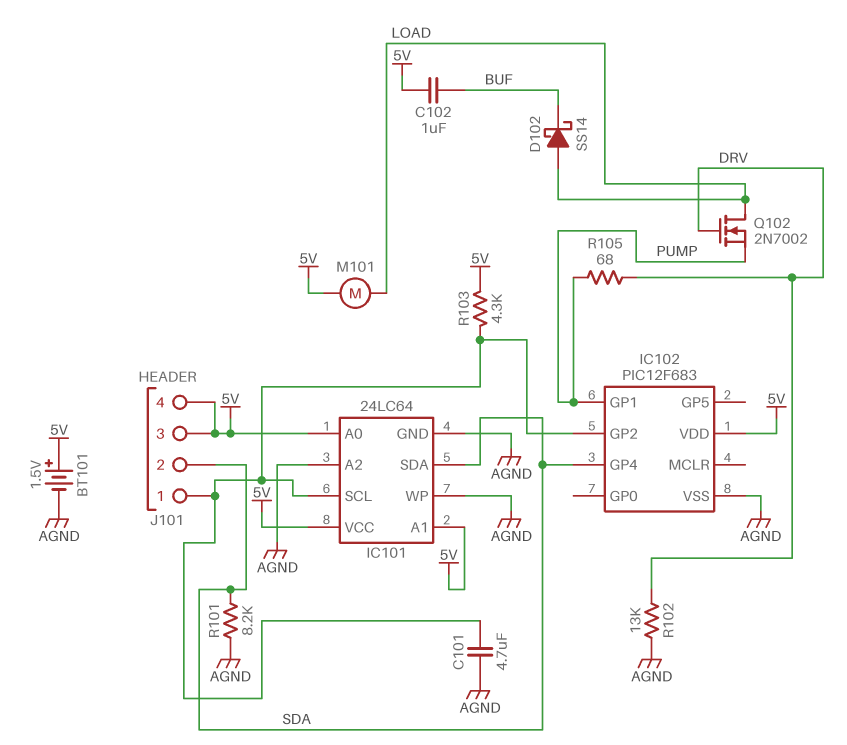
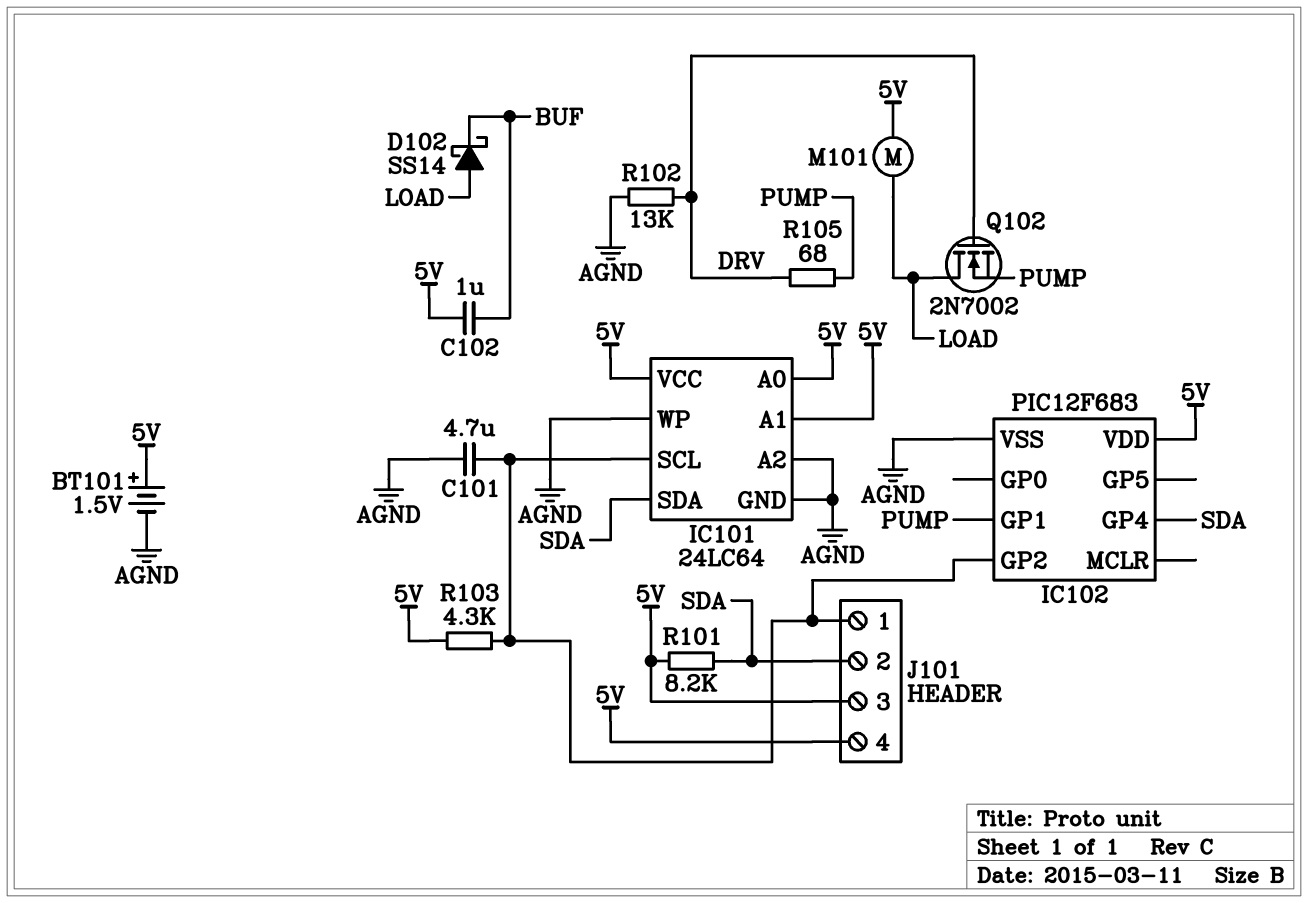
R101: 8.2k (AGND, SDA) -> 8.2k (5V, SDA)

